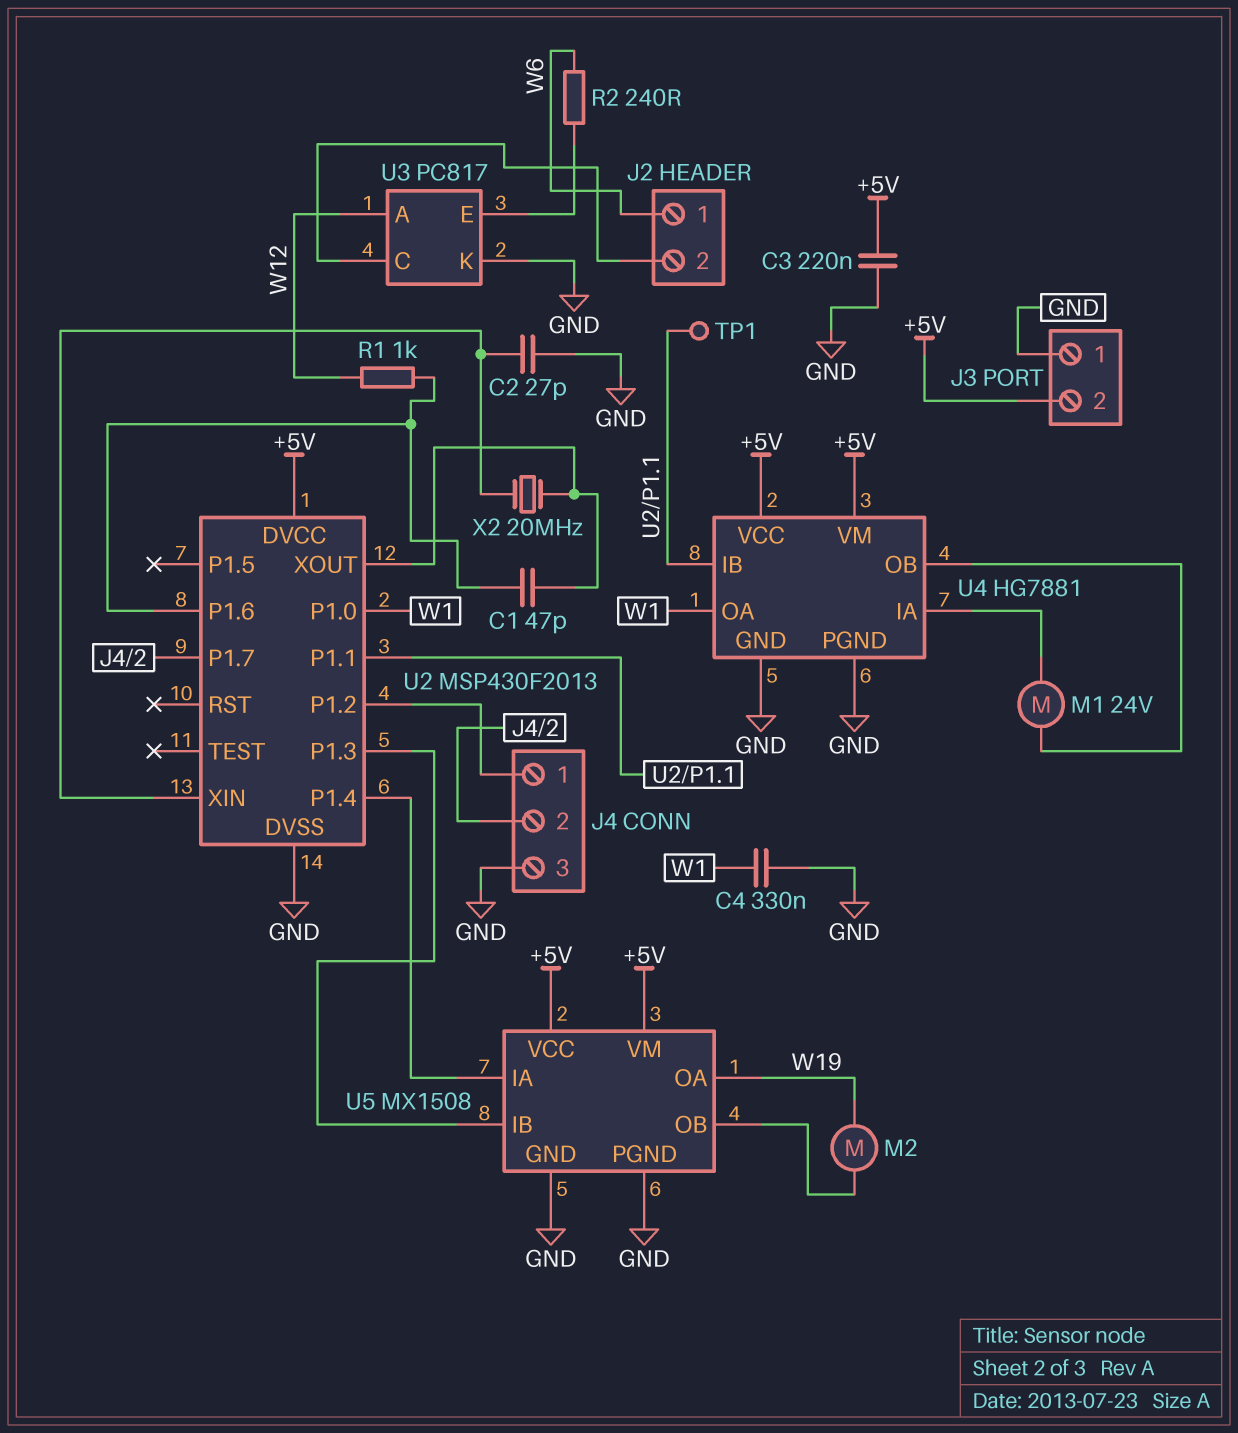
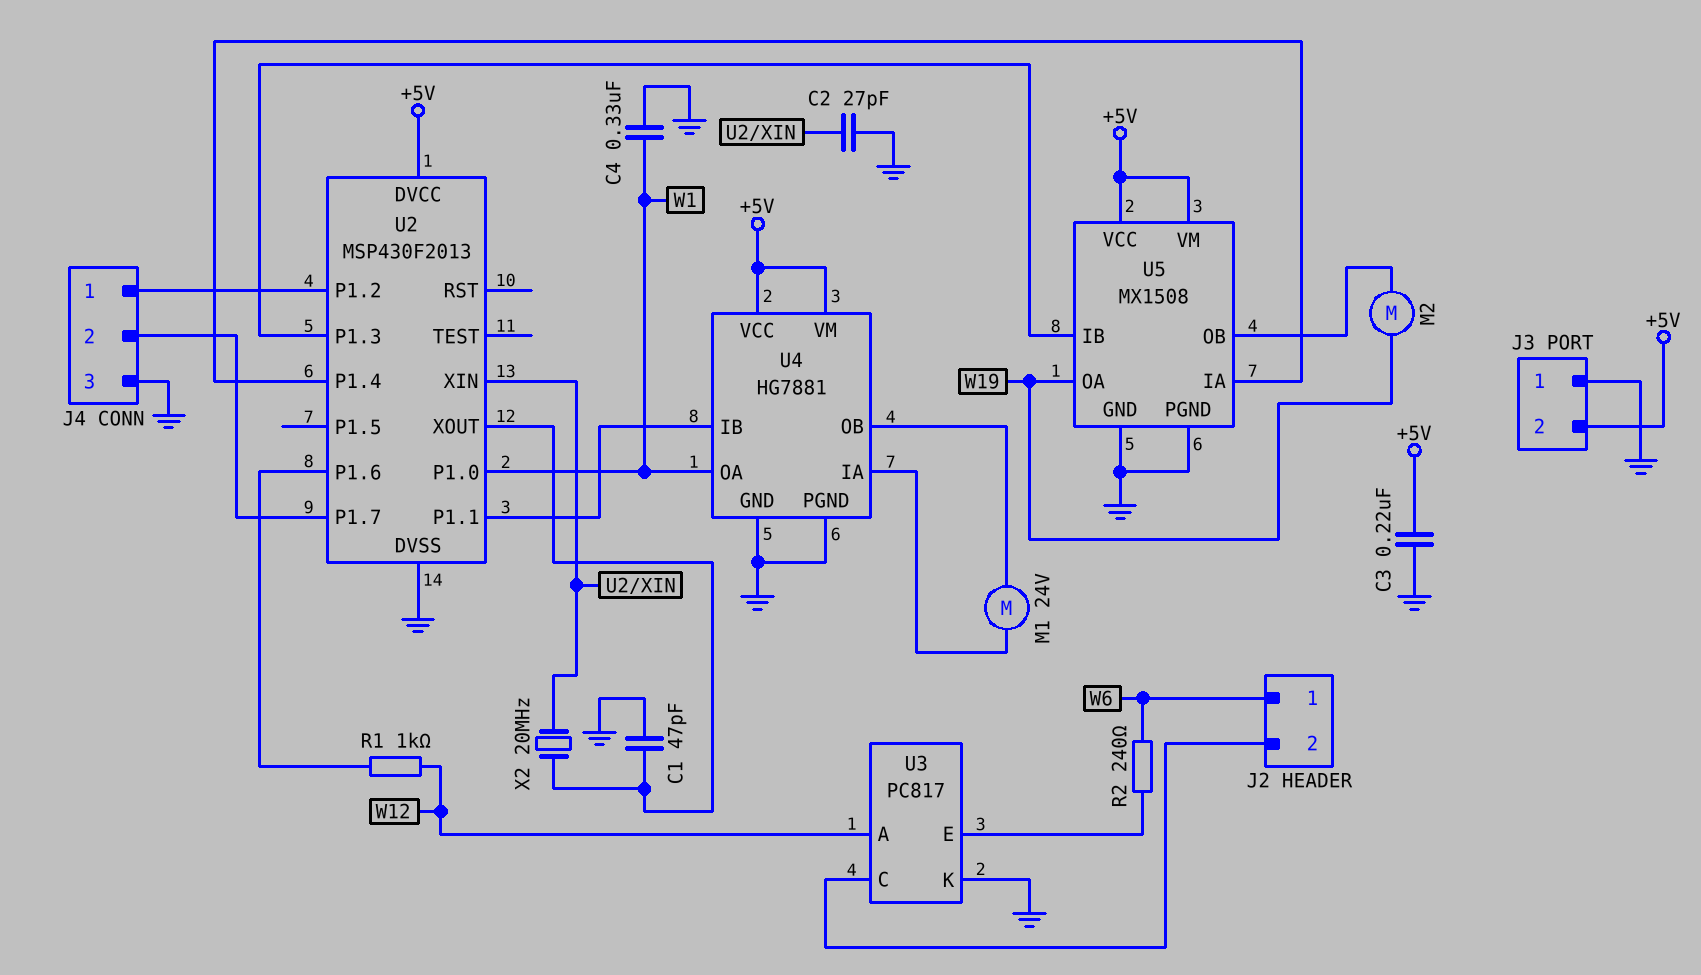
C1: 47pF (U2/P1.6, U2/XOUT) -> 47pF (GND, U2/XOUT)
TP1: test point (U2/P1.1) -> none

